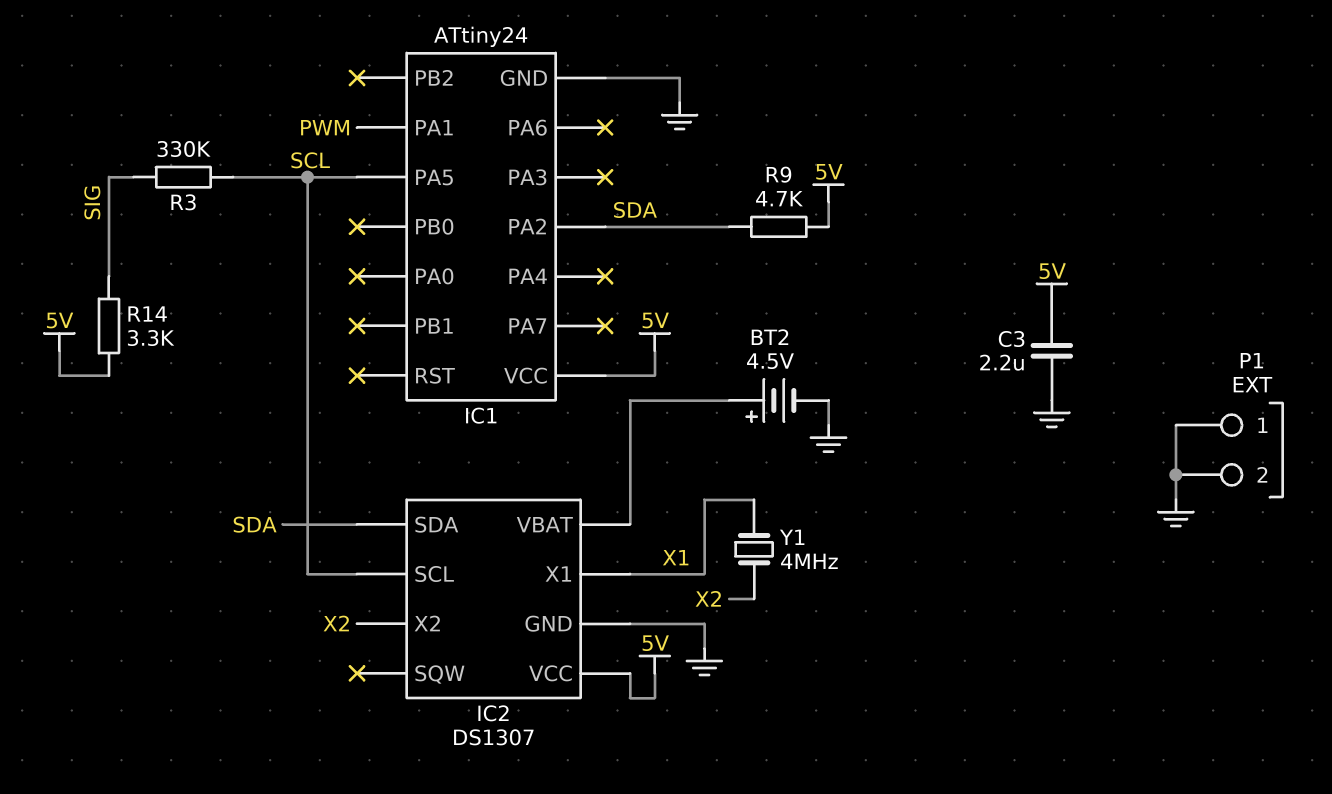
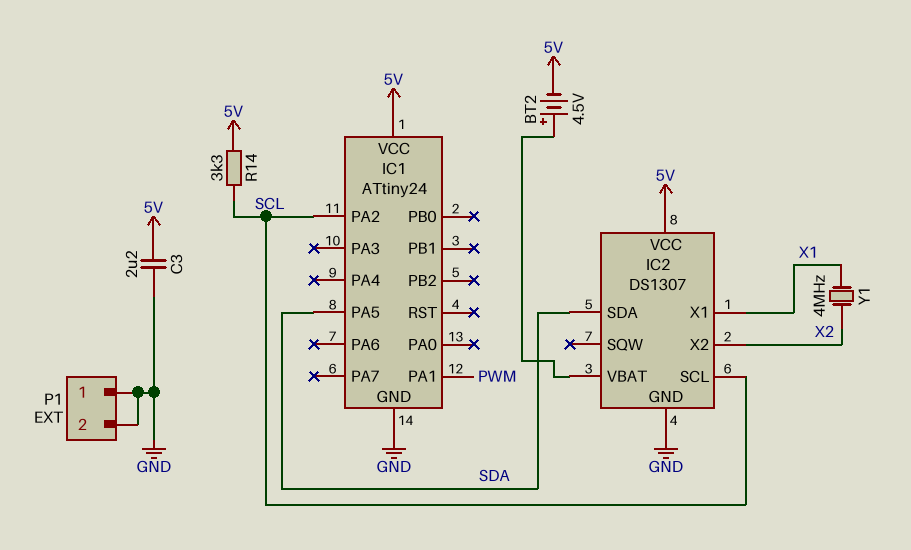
BT2: 4.5V (plus IC2/VBAT, minus GND) -> 4.5V (plus IC2/VBAT, minus 5V)
IC1 pin PA2: SDA -> SCL
IC1 pin PA5: SCL -> SDA
R3: 330k (SCL, SIG) -> none
R9: 4.7k (5V, SDA) -> none
R14: 3.3k (5V, SIG) -> 3.3k (5V, SCL)

